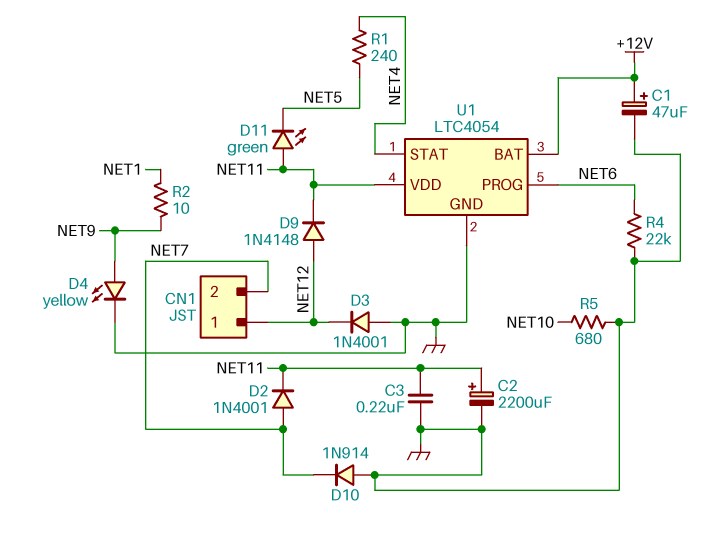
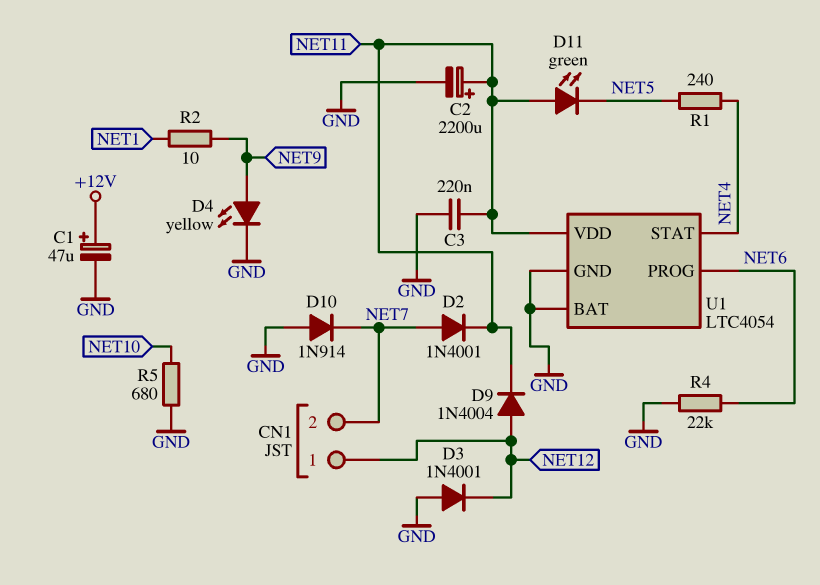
D9: diode 1N4148 (A NET12, K NET11) -> diode 1N4004 (A NET12, K NET11)
U1 pin BAT: +12V -> GND

